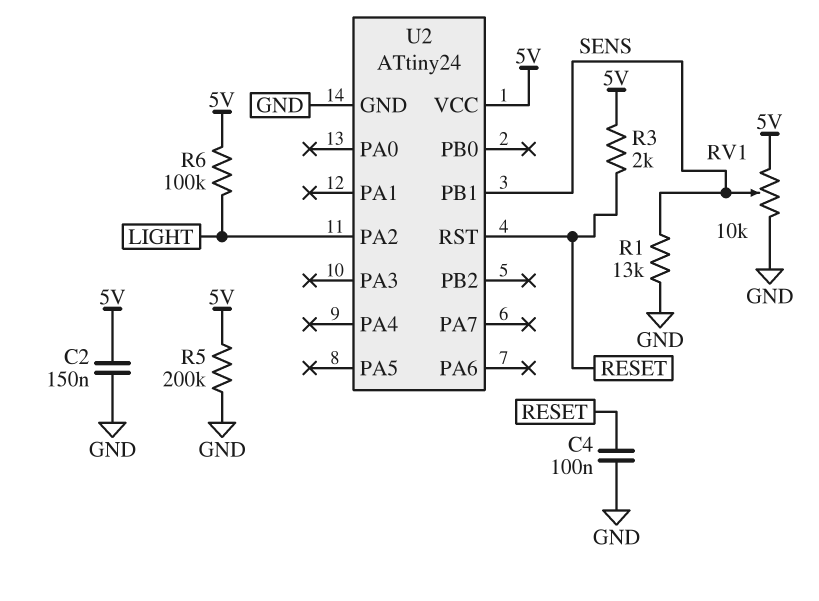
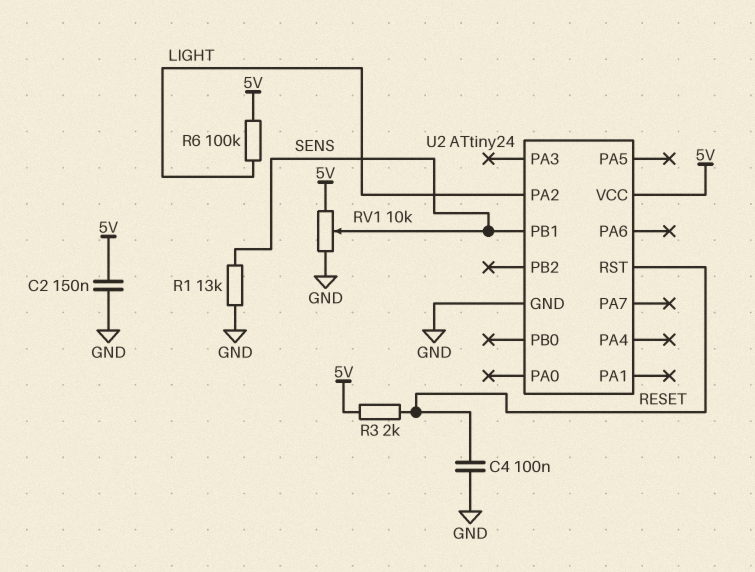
R5: 200k (5V, GND) -> none

